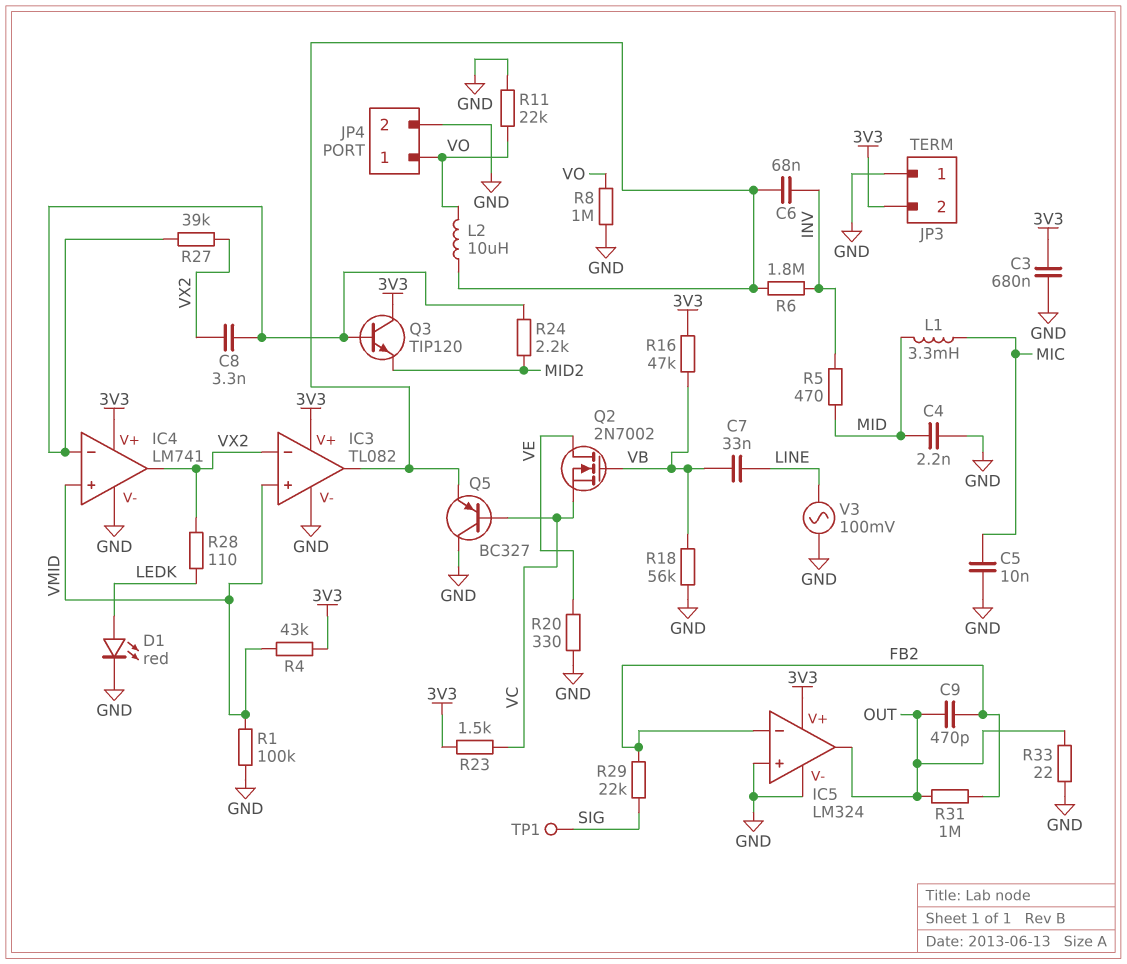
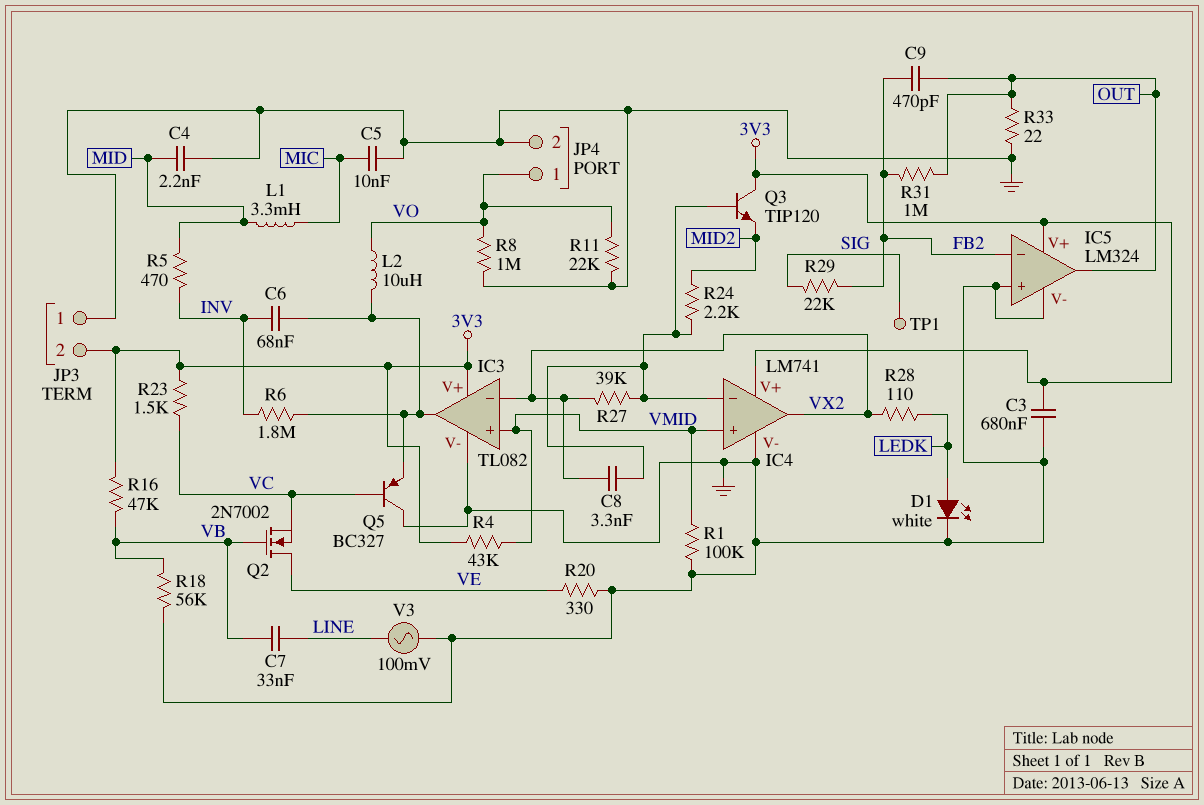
D1: LED red (A LEDK, K GND) -> LED white (A LEDK, K GND)

